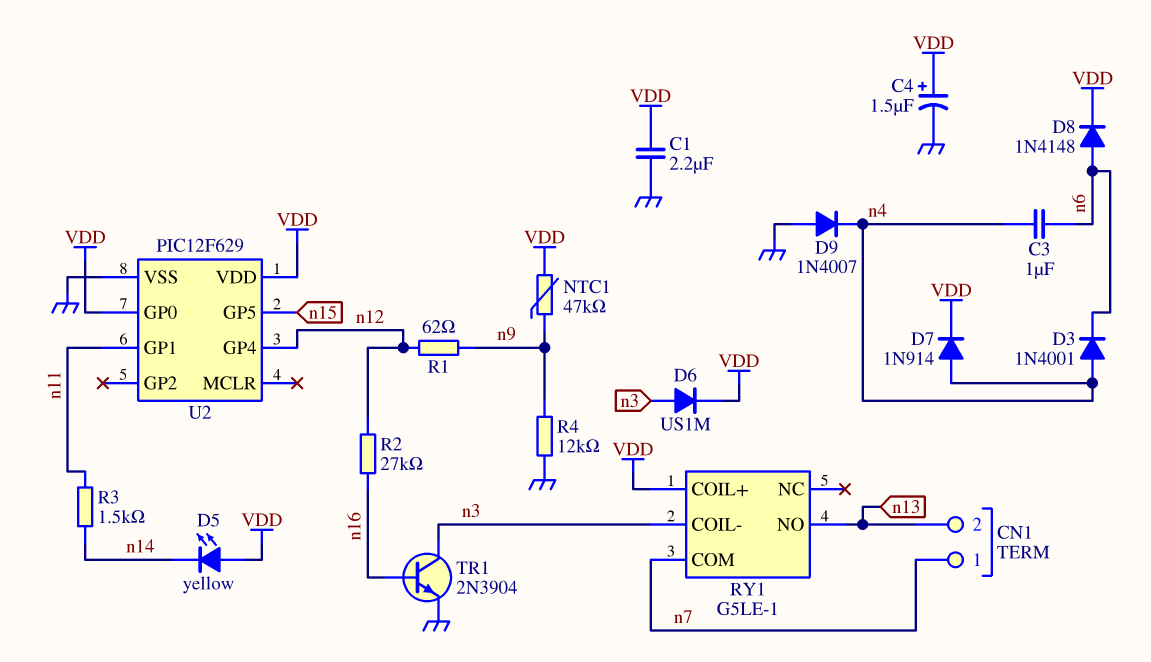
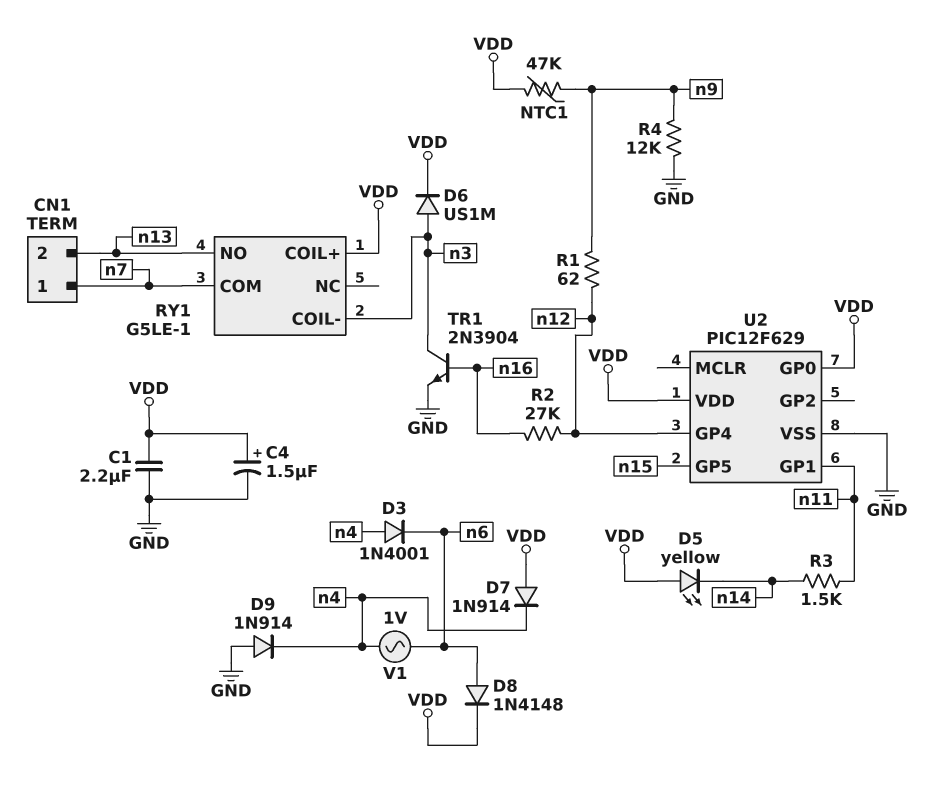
C3: 1uF (n4, n6) -> none
D7: diode 1N914 (A n4, K VDD) -> diode 1N914 (A VDD, K n4)
D9: diode 1N4007 (A GND, K n4) -> diode 1N914 (A GND, K n4)
V1: none -> AC 1V (n4, n6)

